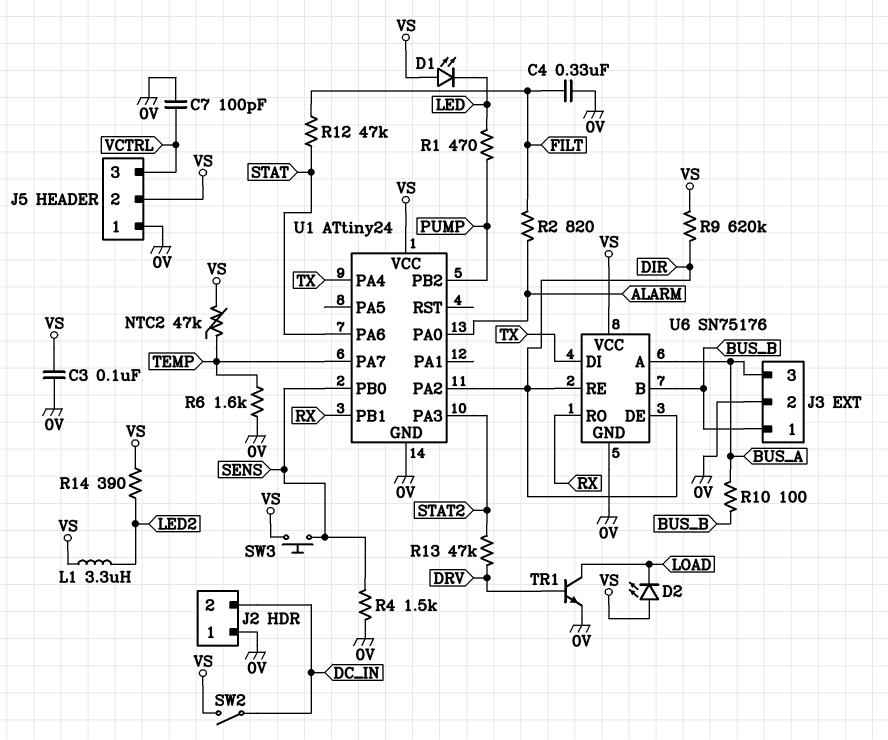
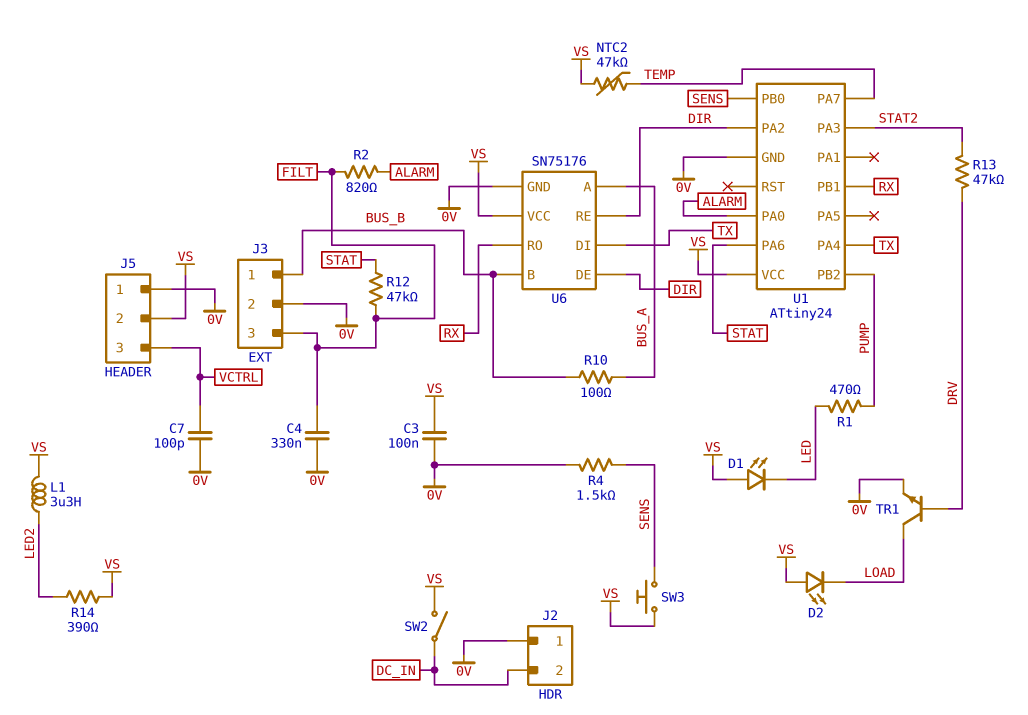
J3 pin 3: BUS_A -> FILT
R6: 1.6k (0V, TEMP) -> none
R9: 620k (DIR, VS) -> none

